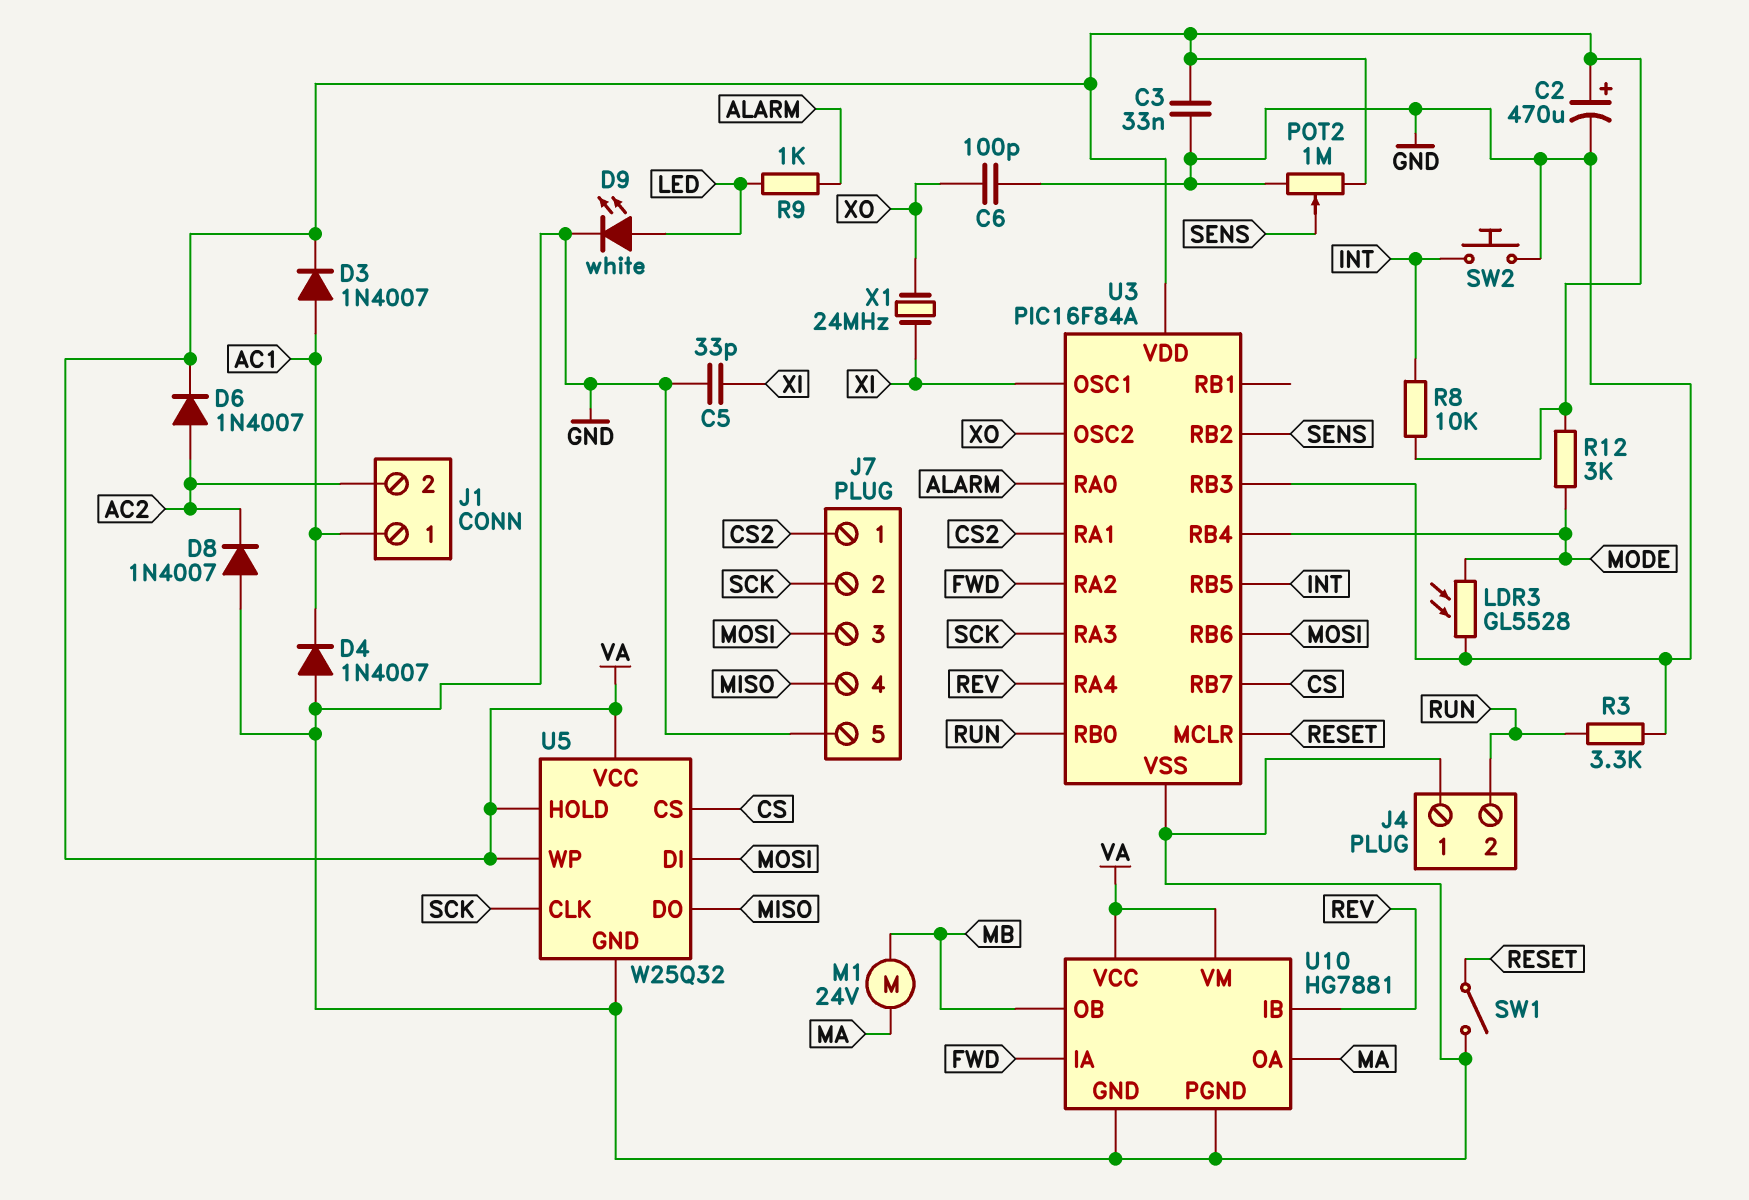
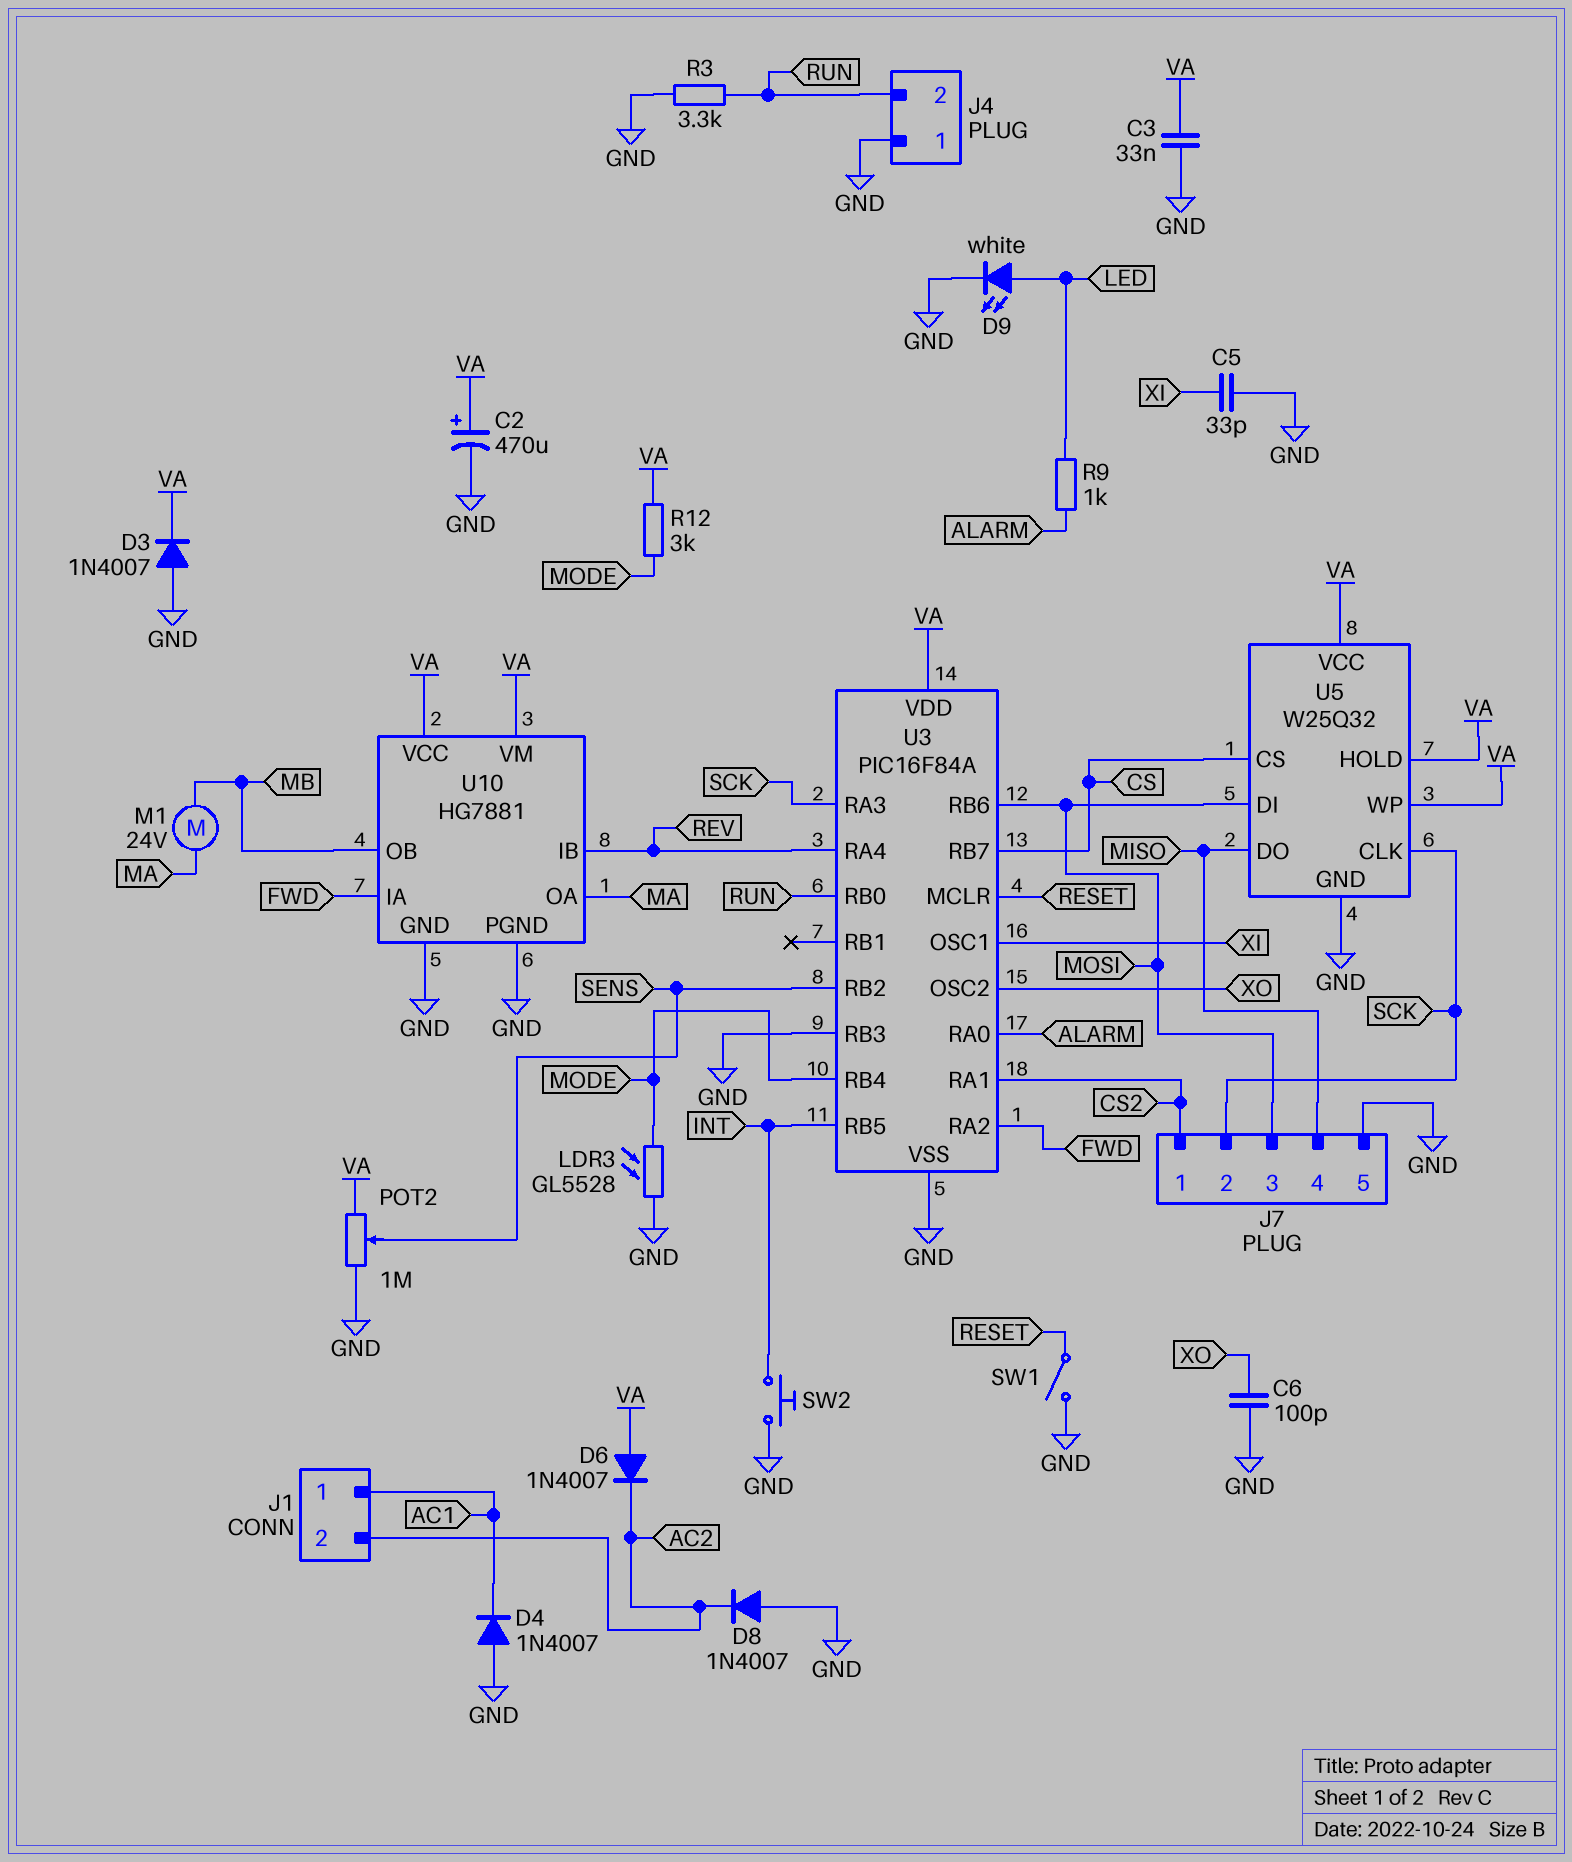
D3: diode 1N4007 (A AC1, K VA) -> diode 1N4007 (A GND, K VA)
D6: diode 1N4007 (A AC2, K VA) -> diode 1N4007 (A VA, K AC2)
R8: 10k (INT, VA) -> none
X1: 24MHz (XI, XO) -> none

